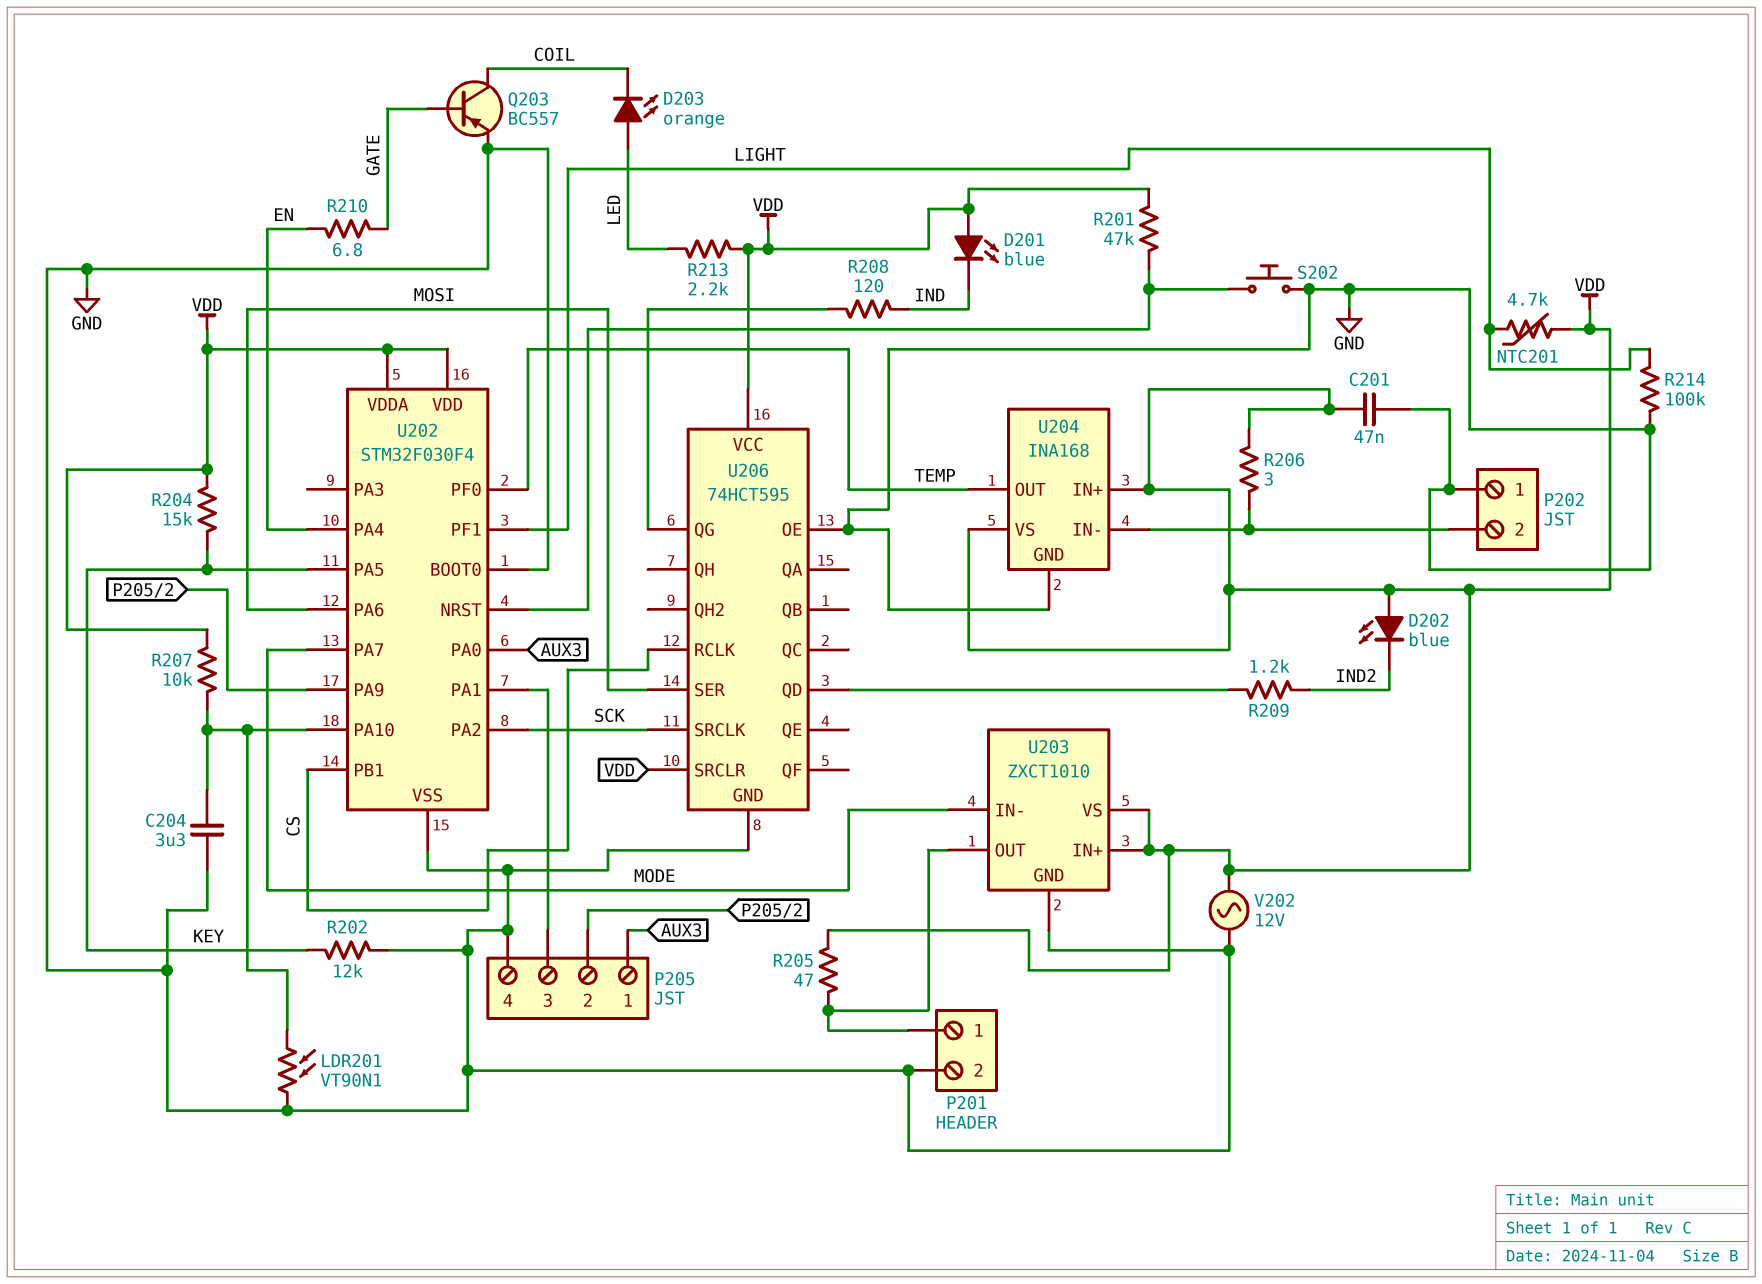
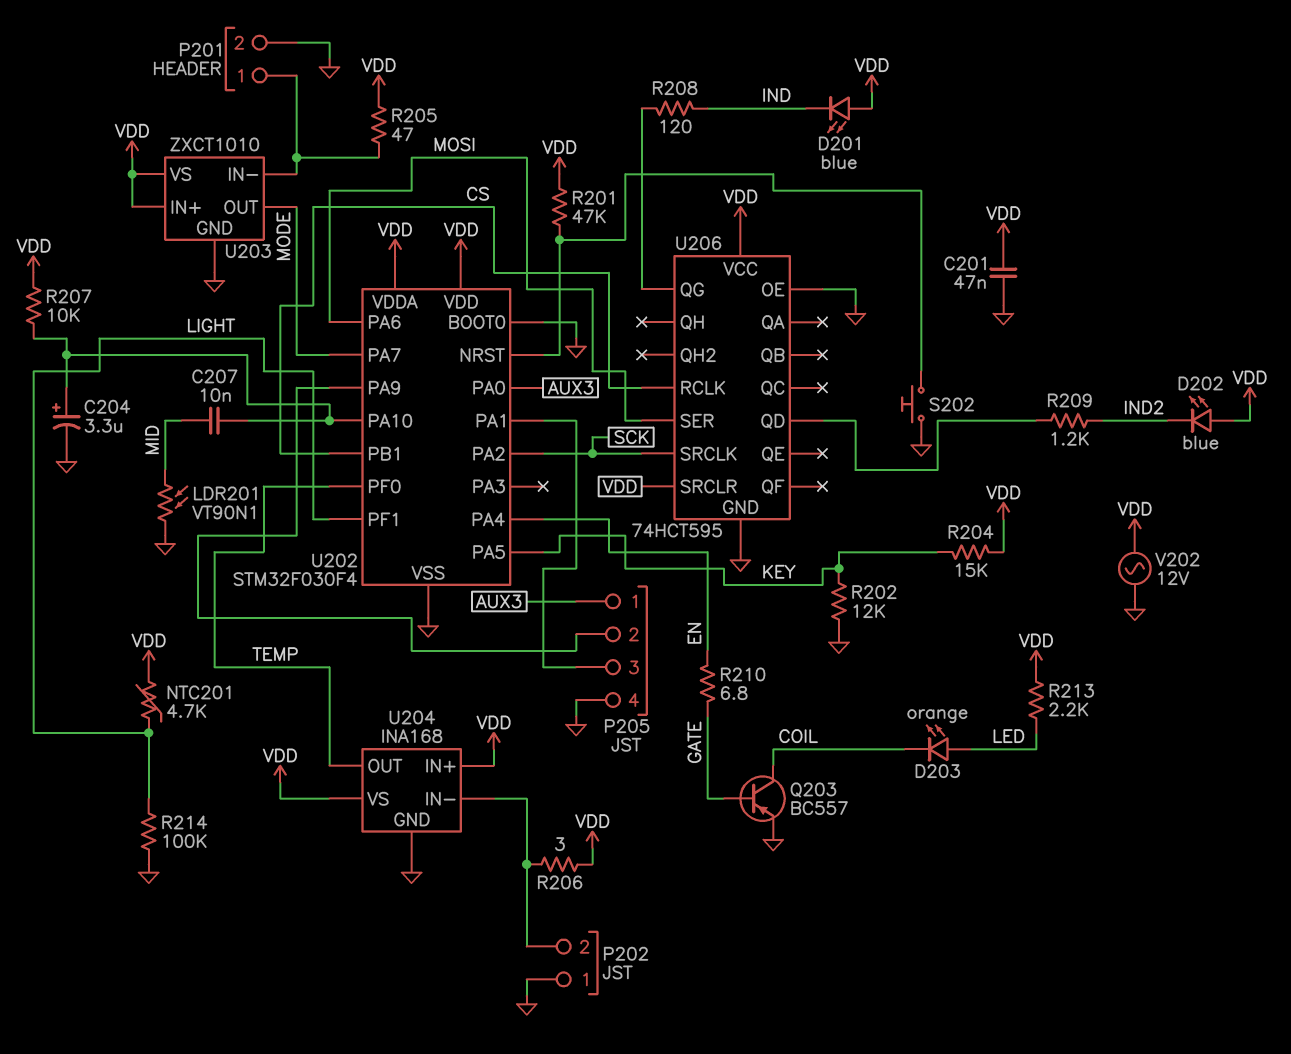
C204: 3.3uF (GND, U202/PA10) -> 3.3uF (plus U202/PA10, minus GND)
C207: none -> 10nF (MID, U202/PA10)
LDR201: VT90N1 (GND, U202/PA10) -> VT90N1 (GND, MID)
U203 pin IN-: MODE -> P201/1
U203 pin OUT: P201/1 -> MODE

